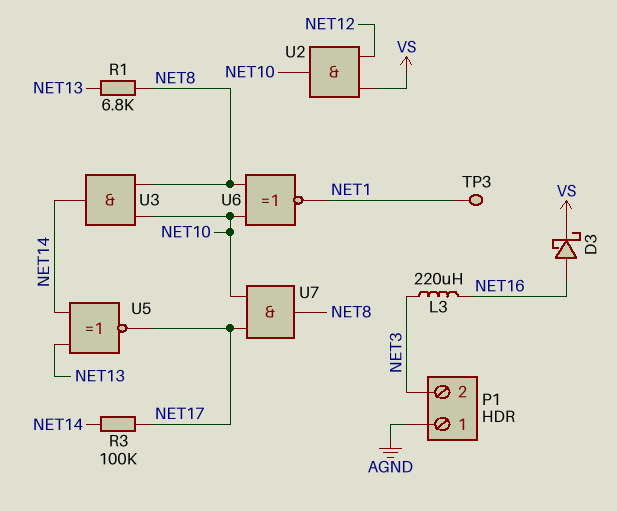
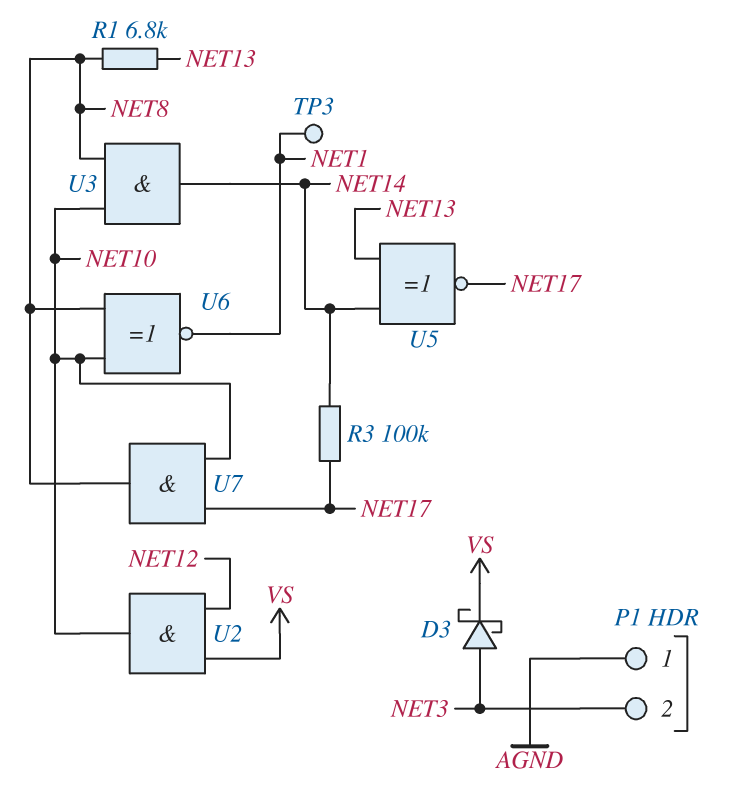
D3: schottky (A NET16, K VS) -> schottky (A NET3, K VS)
L3: 220uH (NET3, NET16) -> none

